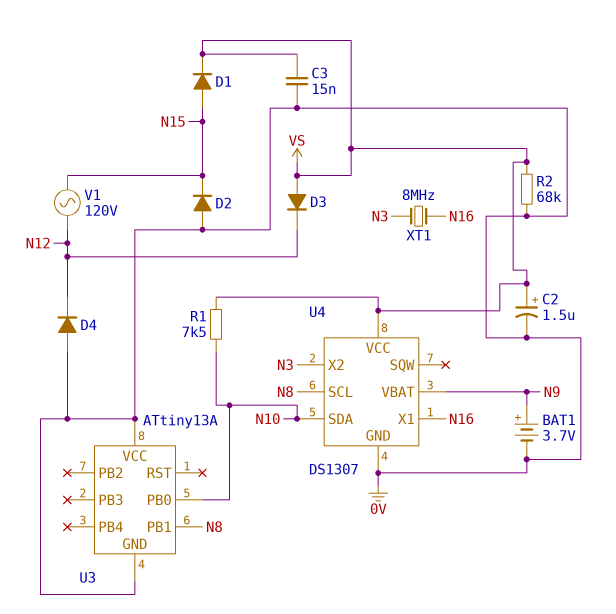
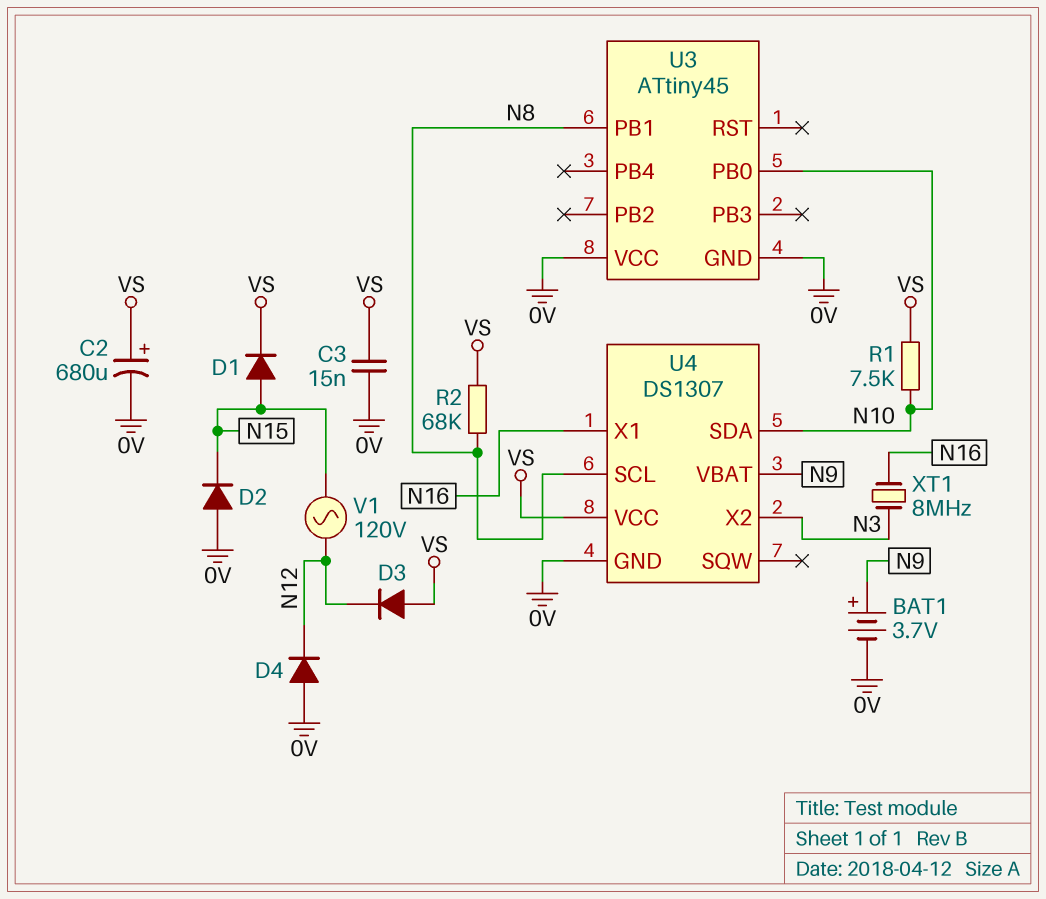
C2: 1.5uF (plus VS, minus 0V) -> 680uF (plus VS, minus 0V)
R2: 68k (0V, VS) -> 68k (N8, VS)
U3: ATtiny13A -> ATtiny45

